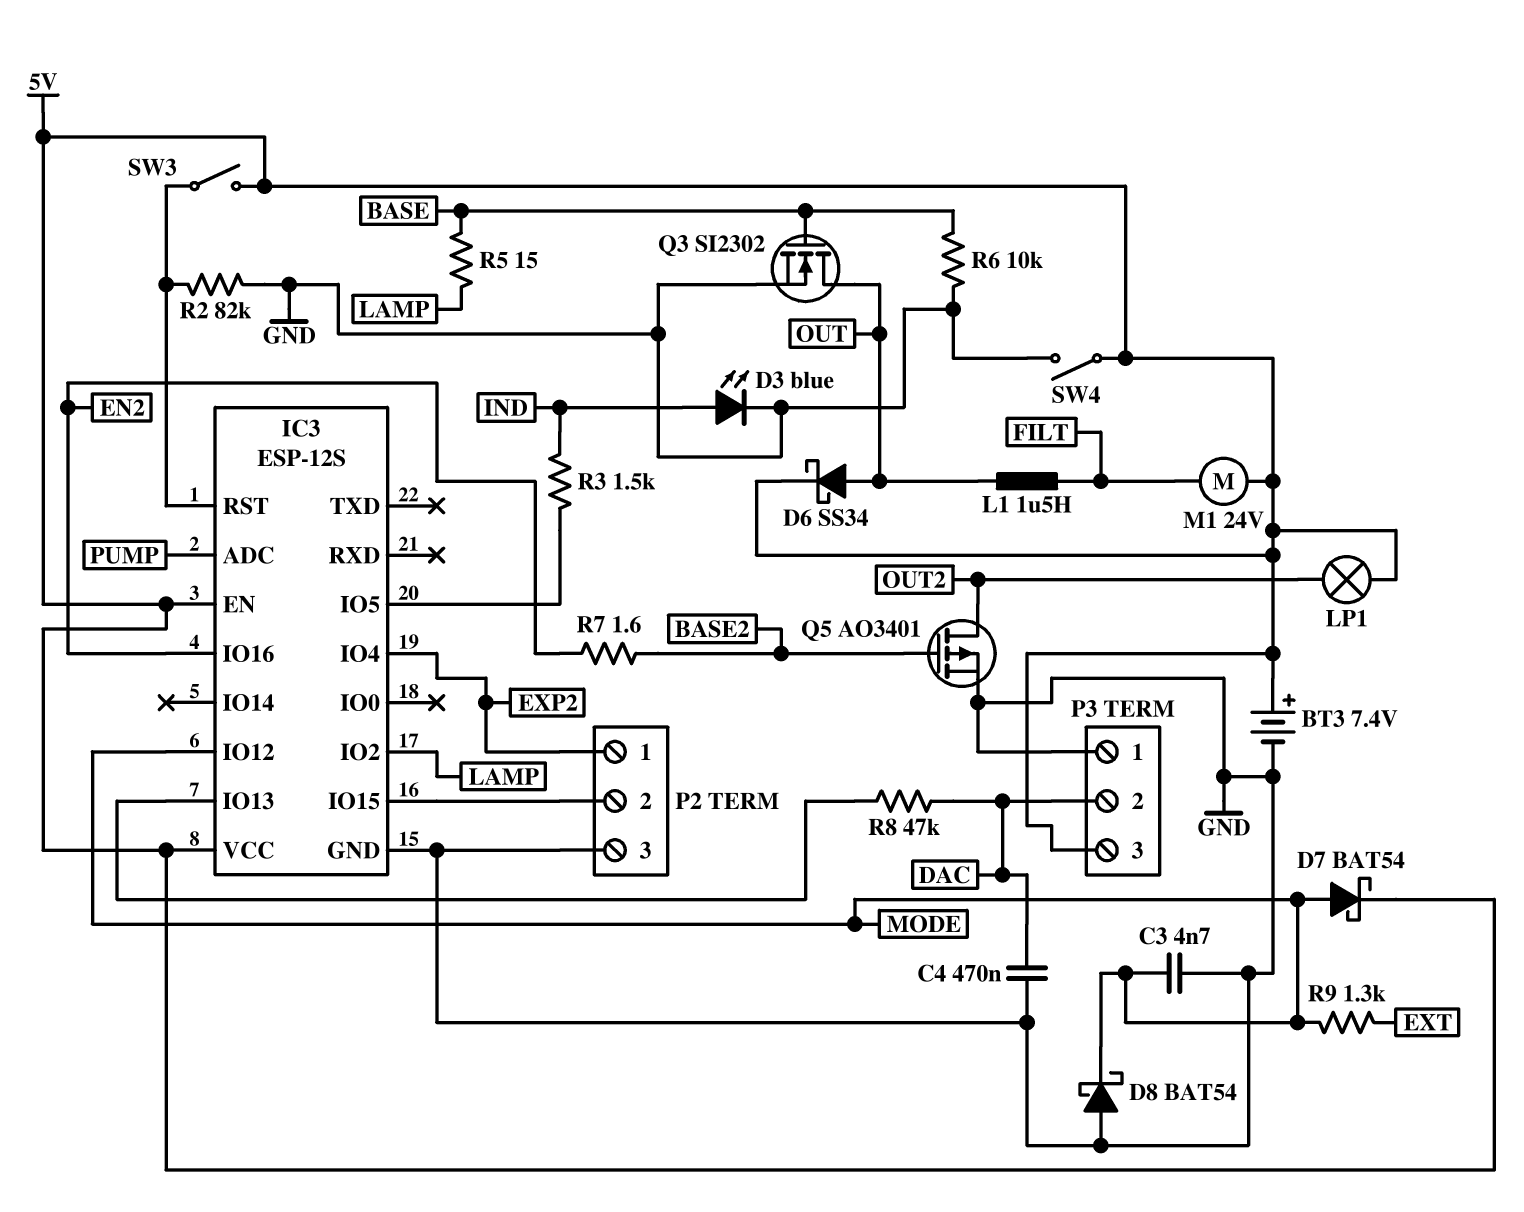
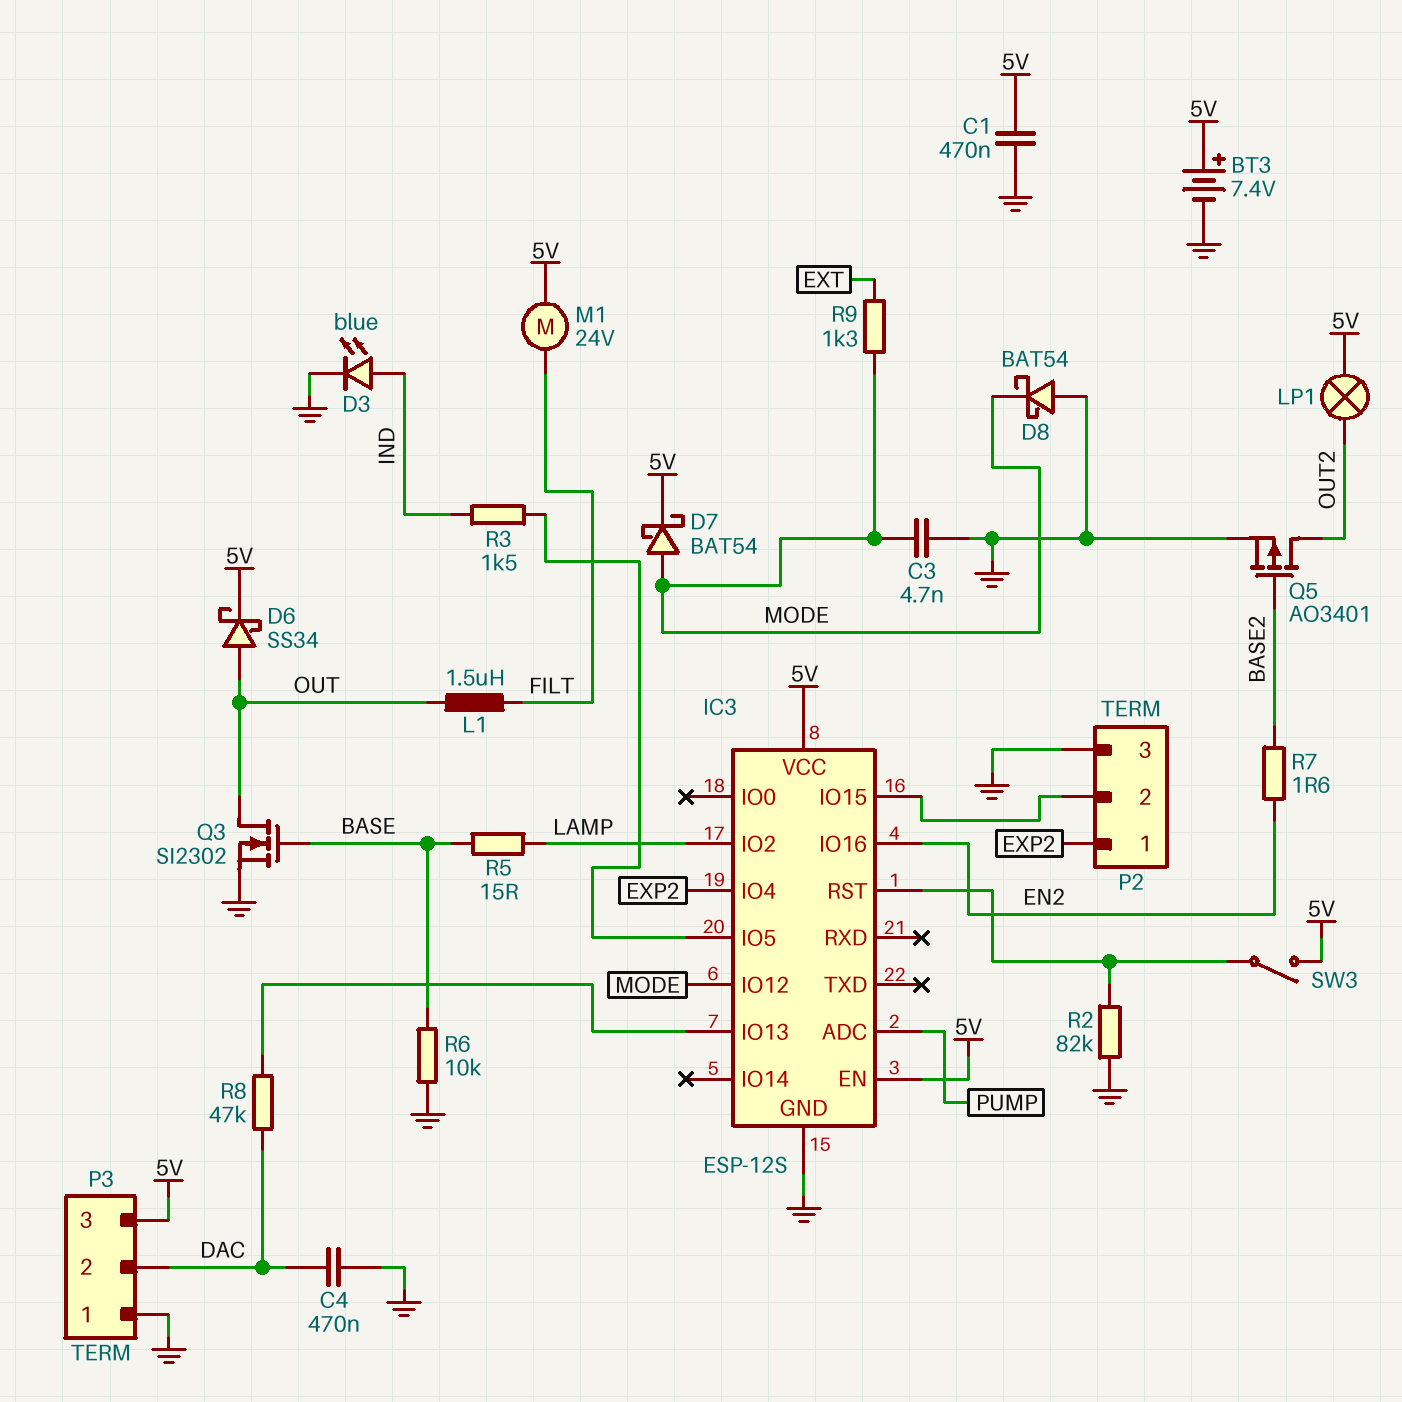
C1: none -> 470nF (5V, GND)
SW4: switch (5V, GND) -> none

